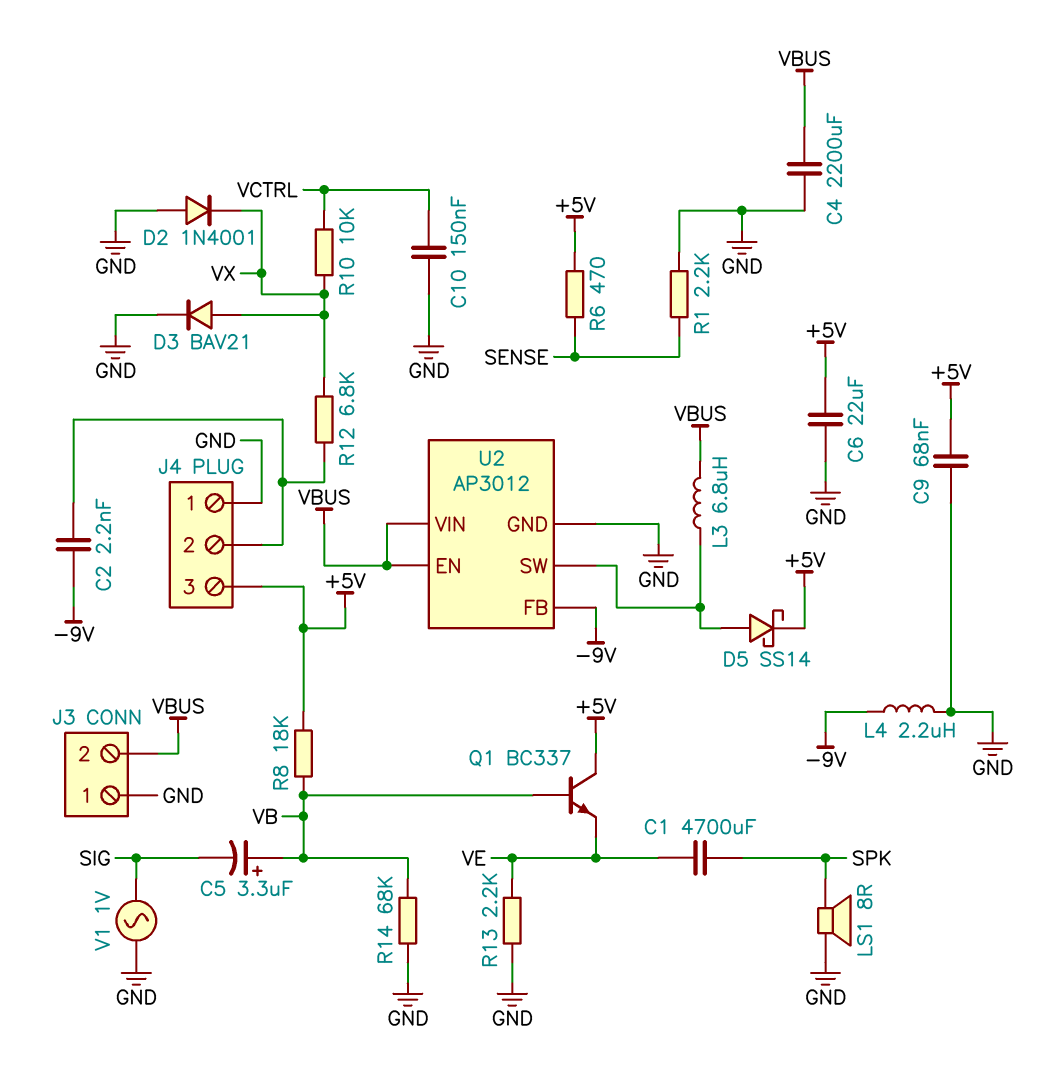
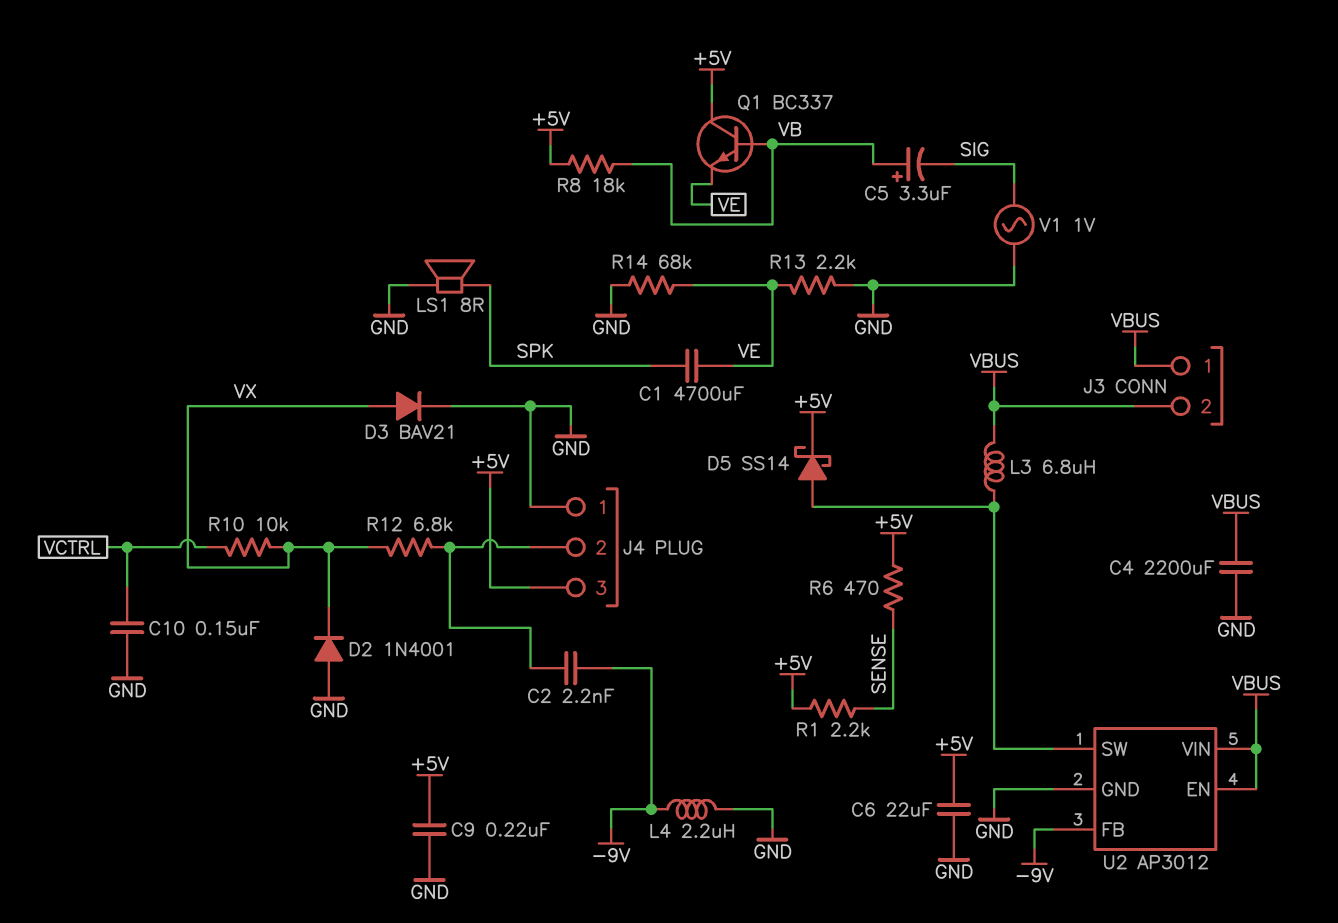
C9: 68nF (+5V, GND) -> 220nF (+5V, GND)
J3 pin 1: GND -> VBUS
R1: 2.2k (GND, SENSE) -> 2.2k (+5V, SENSE)
R14: 68k (GND, VB) -> 68k (GND, VE)

